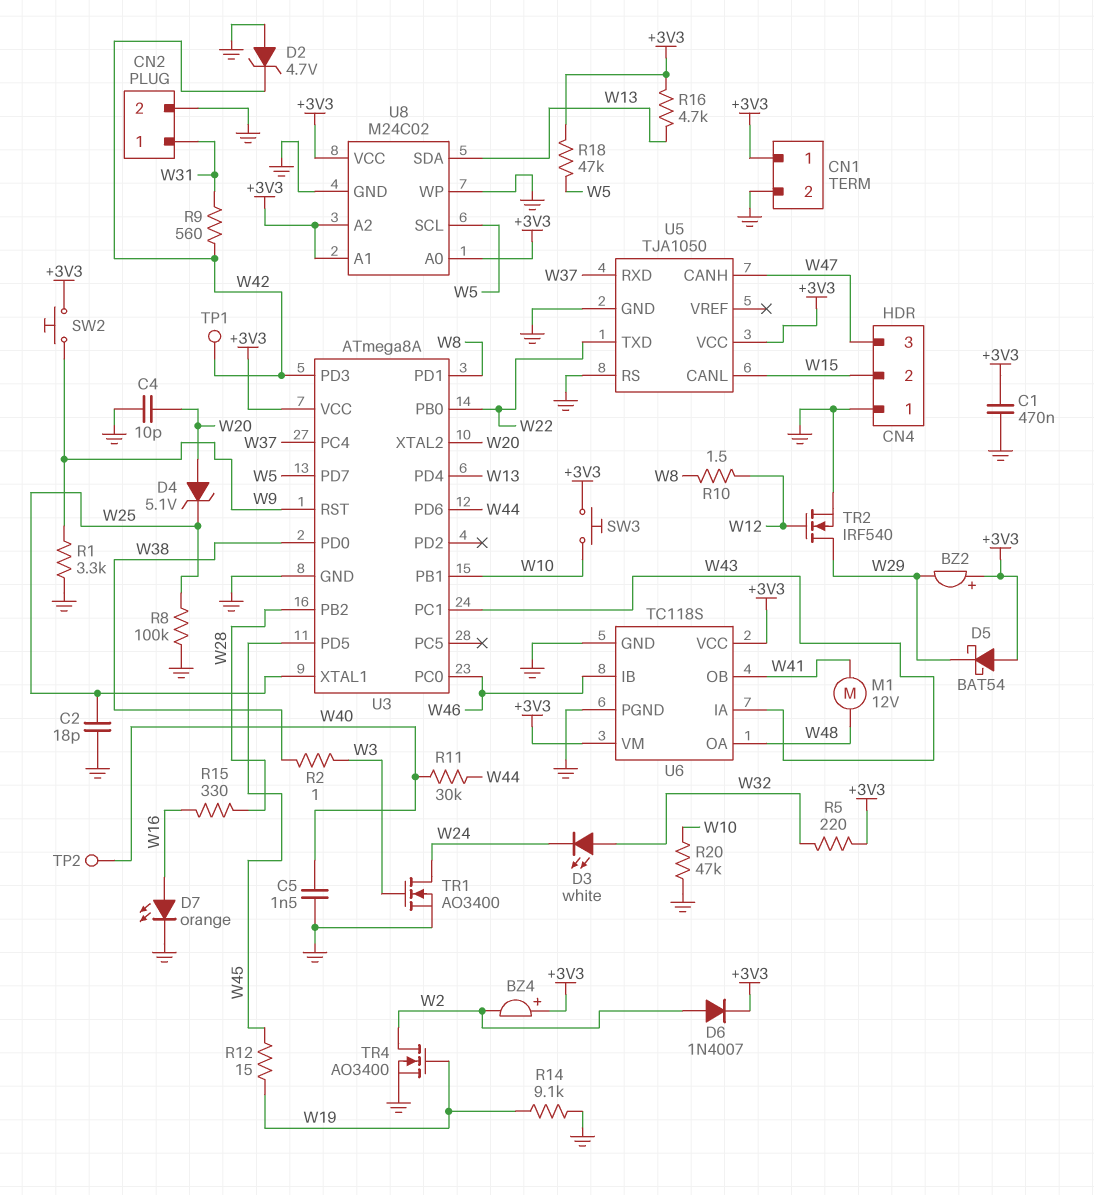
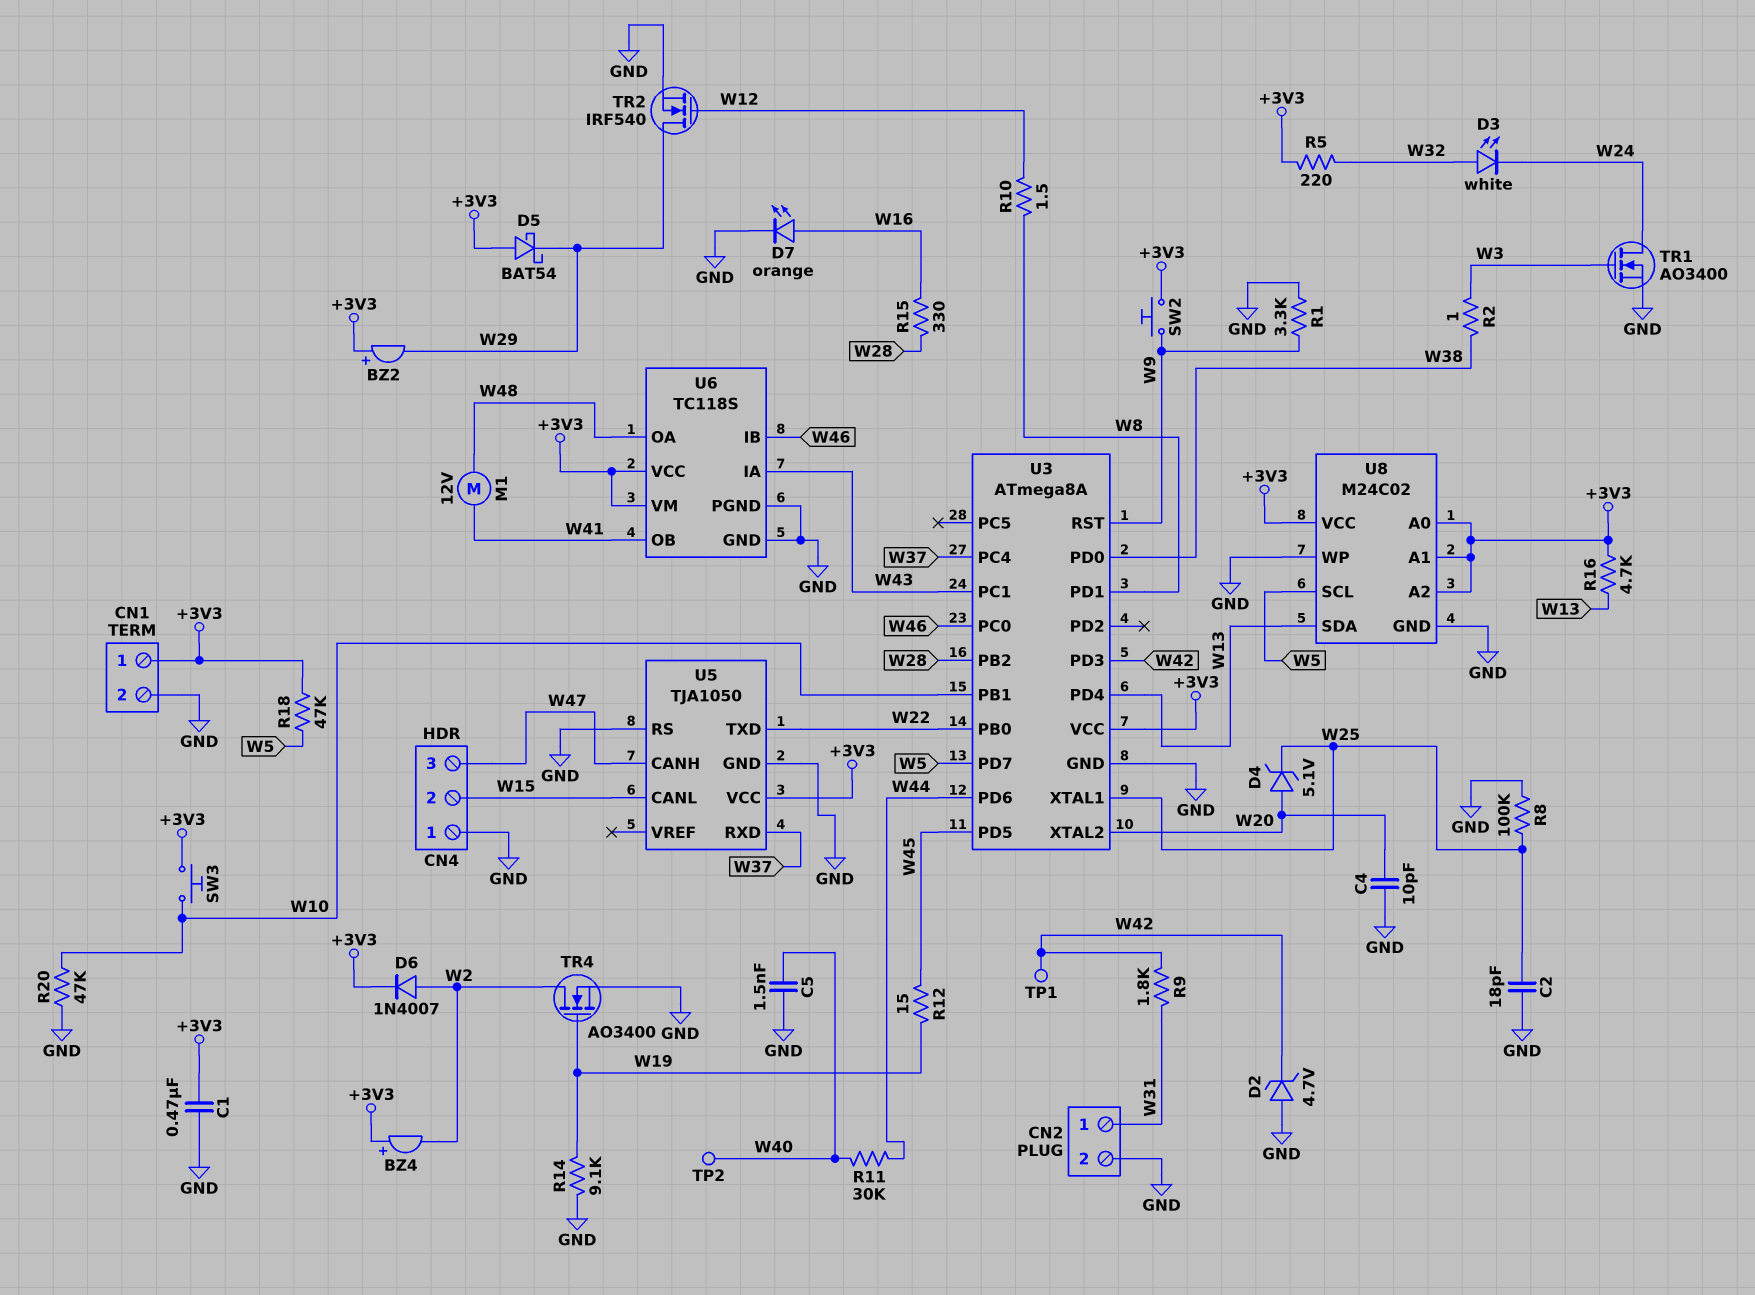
R9: 560 (W31, W42) -> 1.8k (W31, W42)

